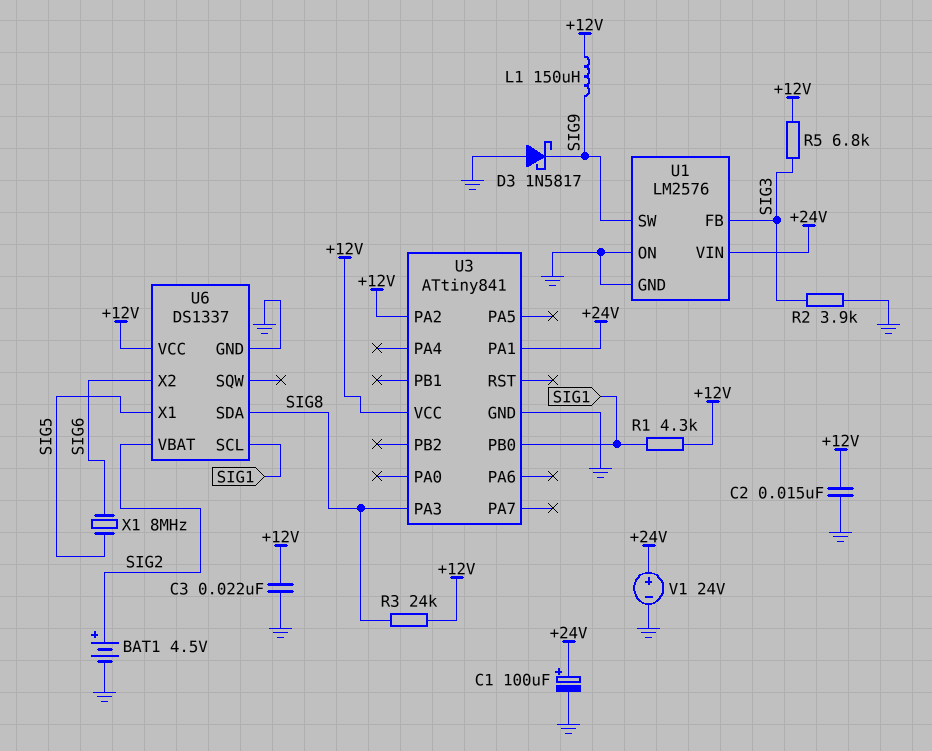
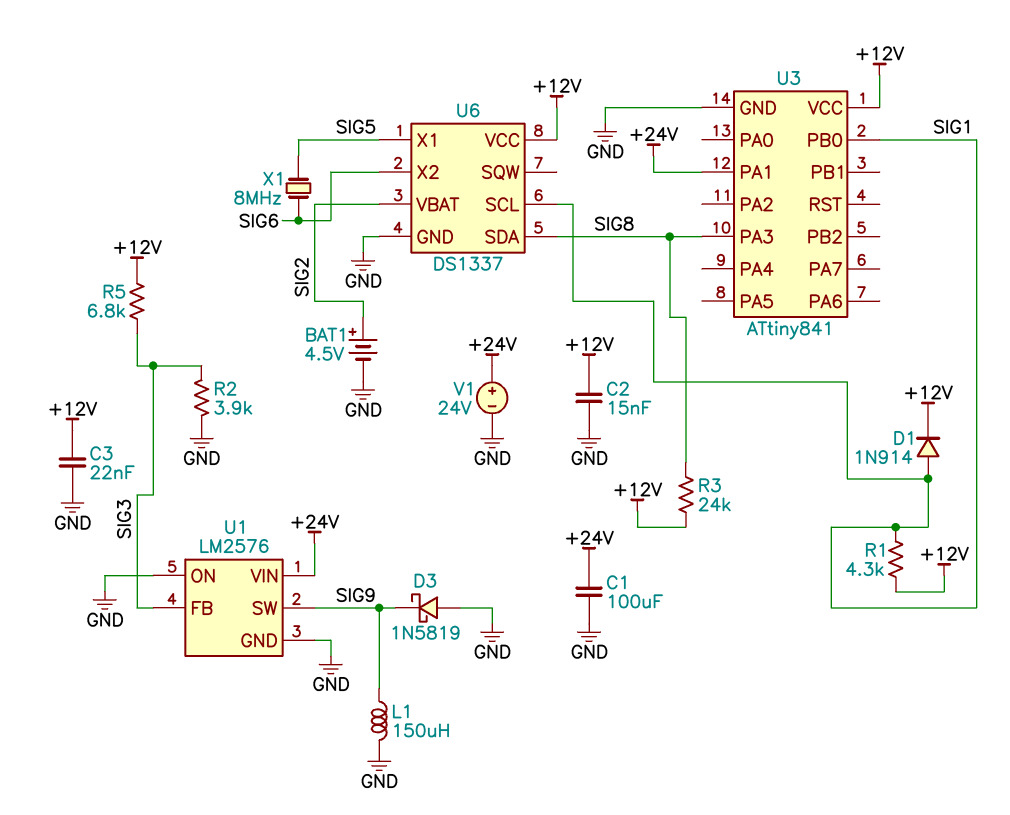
C1: 100uF (plus +24V, minus GND) -> 100uF (+24V, GND)
D1: none -> diode 1N914 (A SIG1, K +12V)
D3: schottky 1N5817 (A GND, K SIG9) -> schottky 1N5819 (A GND, K SIG9)
L1: 150uH (+12V, SIG9) -> 150uH (GND, SIG9)
U3 pin PA2: +12V -> none

